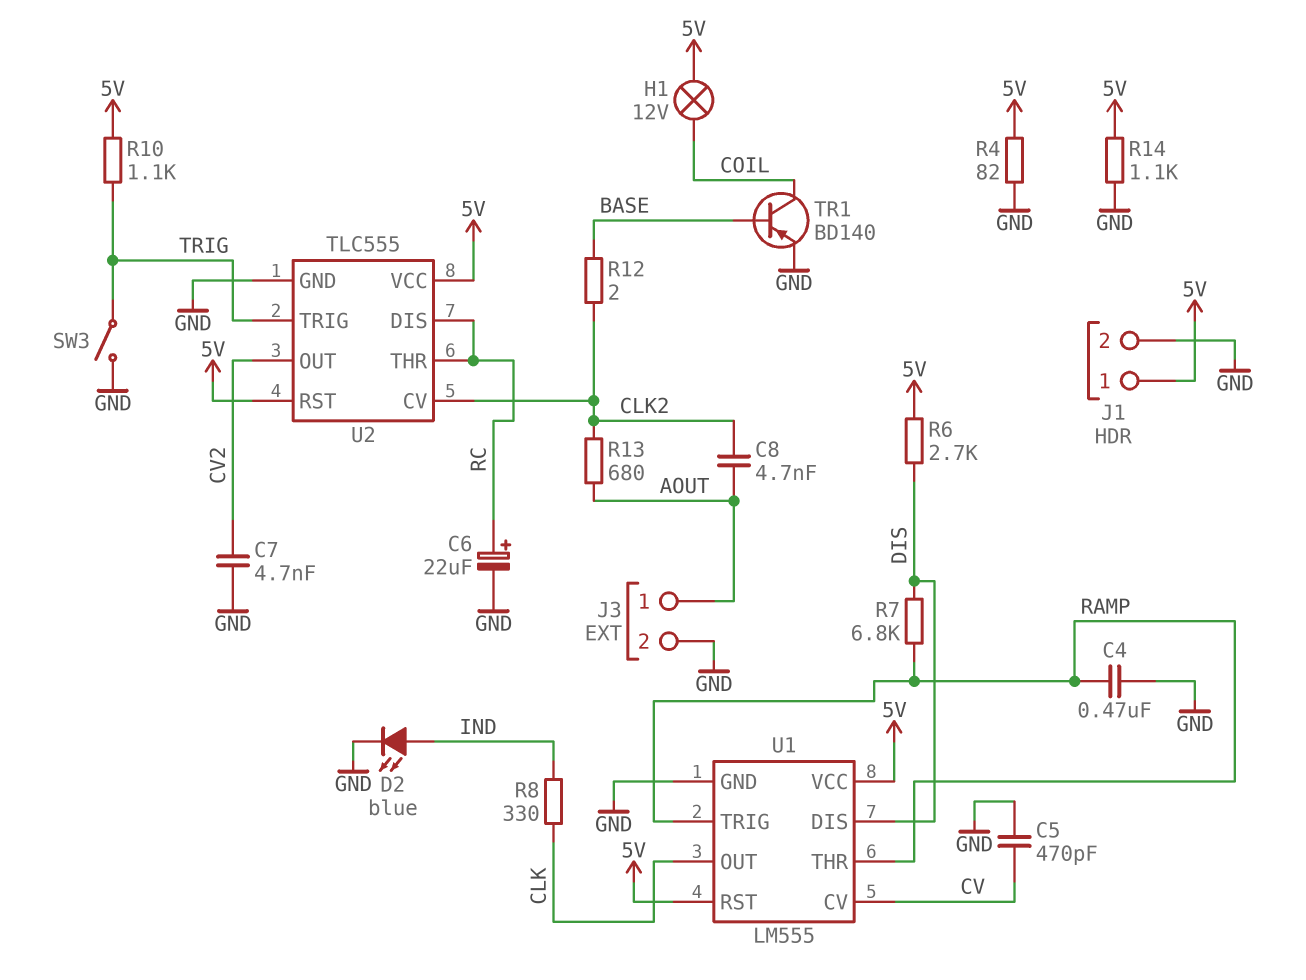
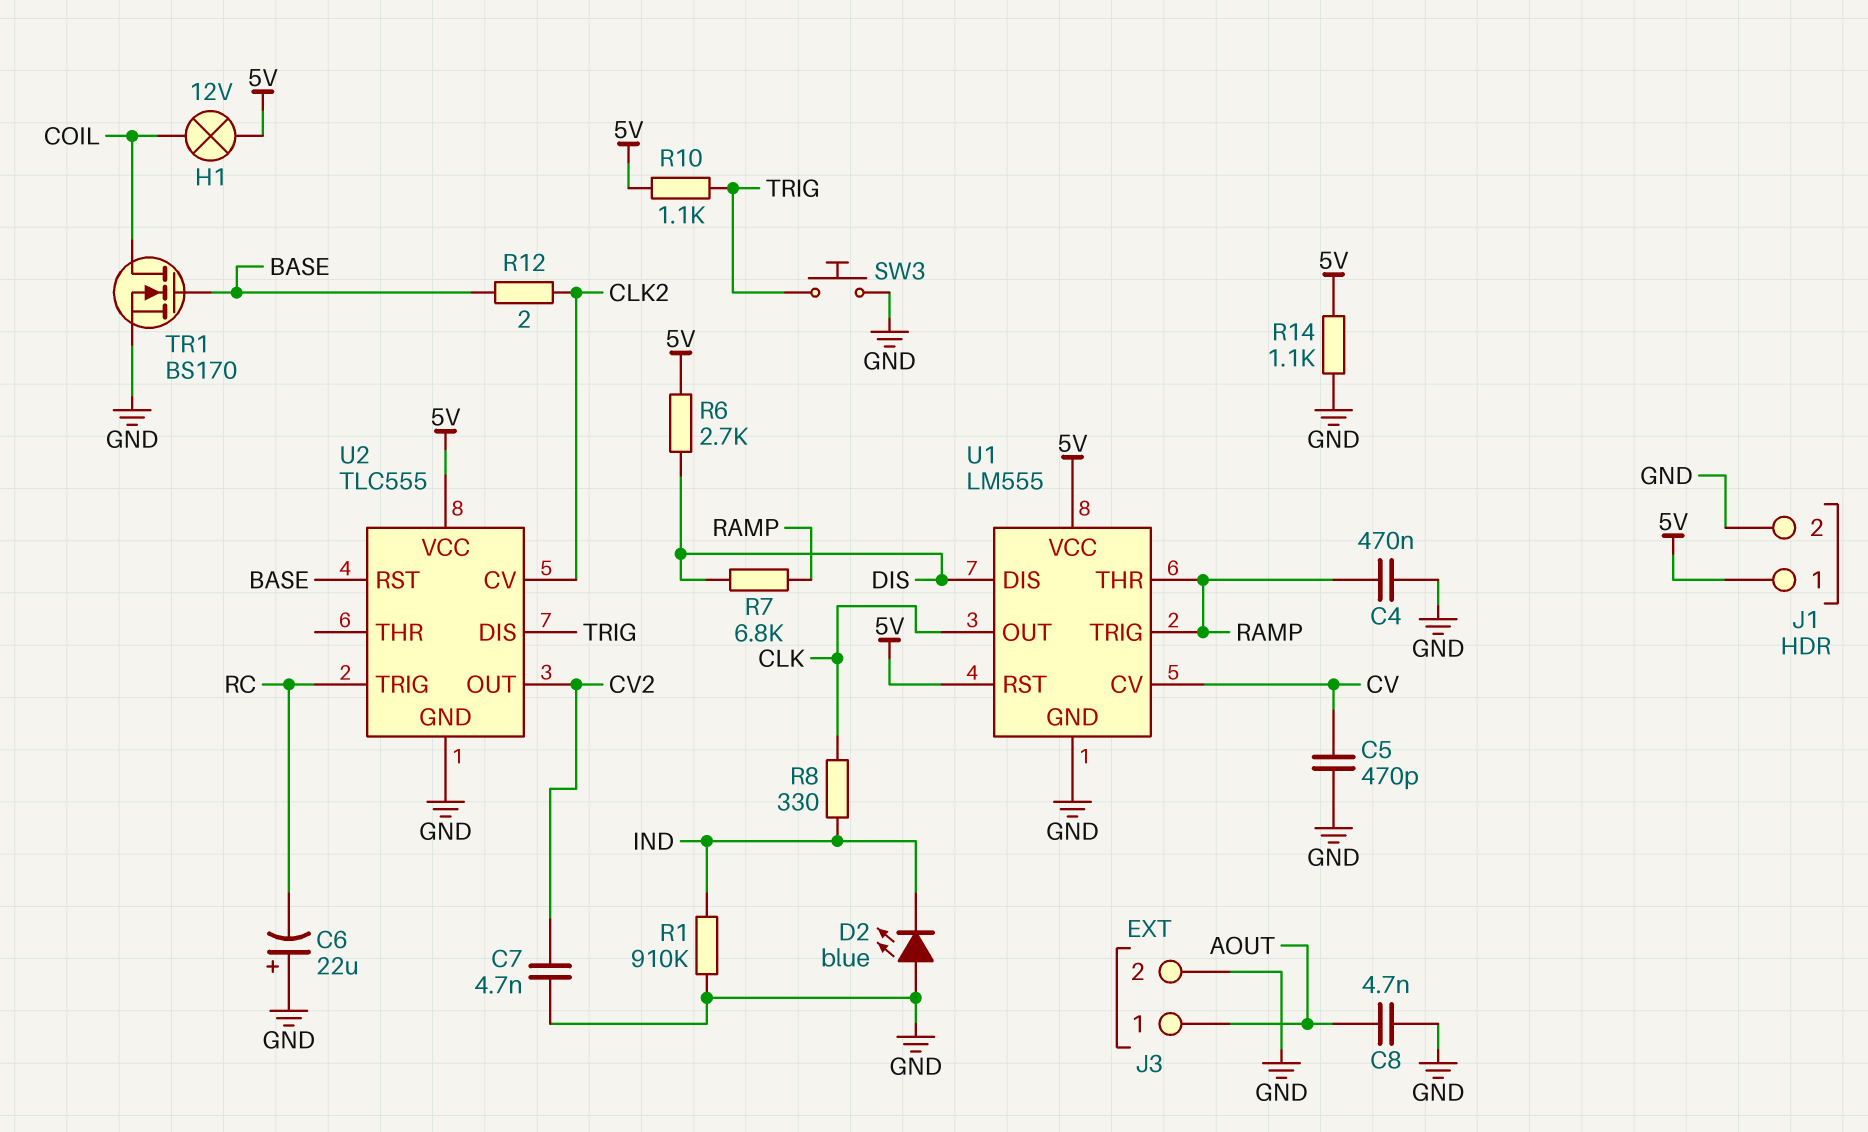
C6: 22uF (plus RC, minus GND) -> 22uF (plus GND, minus RC)
C8: 4.7nF (AOUT, CLK2) -> 4.7nF (AOUT, GND)
D2: LED blue (A IND, K GND) -> LED blue (A GND, K IND)
R1: none -> 910k (GND, IND)
R4: 82 (5V, GND) -> none
R13: 680 (AOUT, CLK2) -> none
SW3: switch (GND, TRIG) -> button (GND, TRIG)
TR1: PNP BD140 (B BASE, C COIL, E GND) -> NMOS BS170 (G BASE, D COIL, S GND)
U2 pin DIS: RC -> TRIG
U2 pin RST: 5V -> BASE
U2 pin THR: RC -> none
U2 pin TRIG: TRIG -> RC

